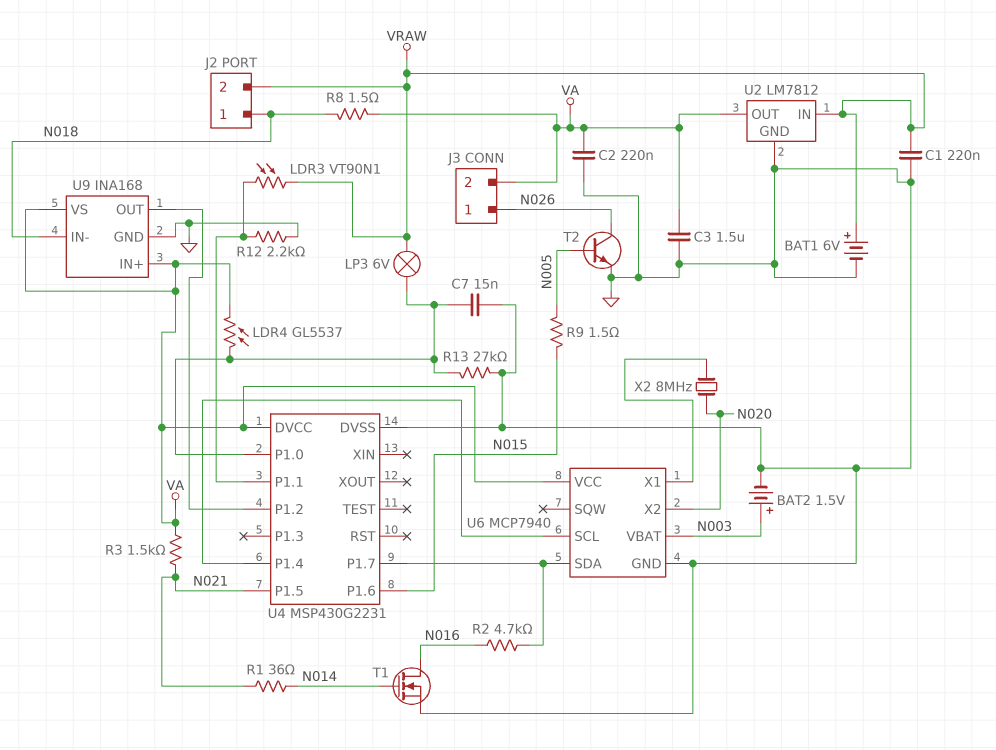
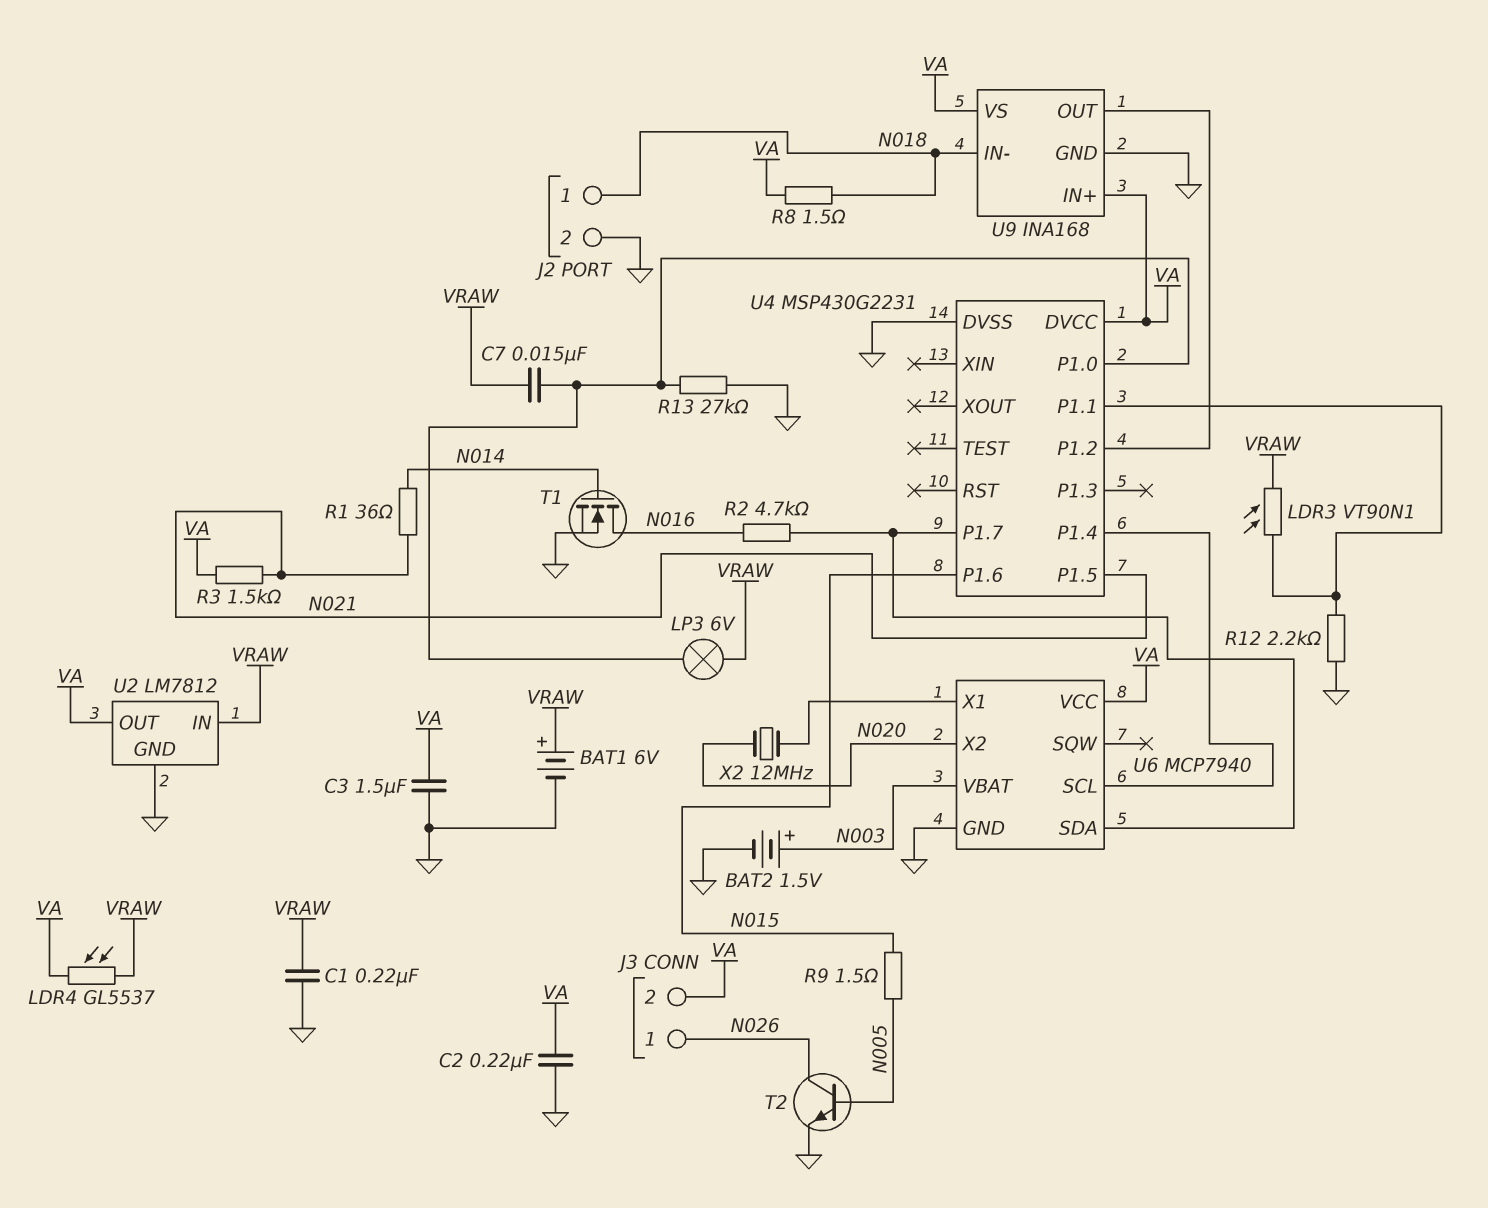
C7: 15nF (GND, U4/P1.0) -> 15nF (U4/P1.0, VRAW)
J2 pin 2: VRAW -> GND
LDR4: GL5537 (U4/P1.0, VA) -> GL5537 (VA, VRAW)
X2: 8MHz (N020, U6/X1) -> 12MHz (N020, U6/X1)

